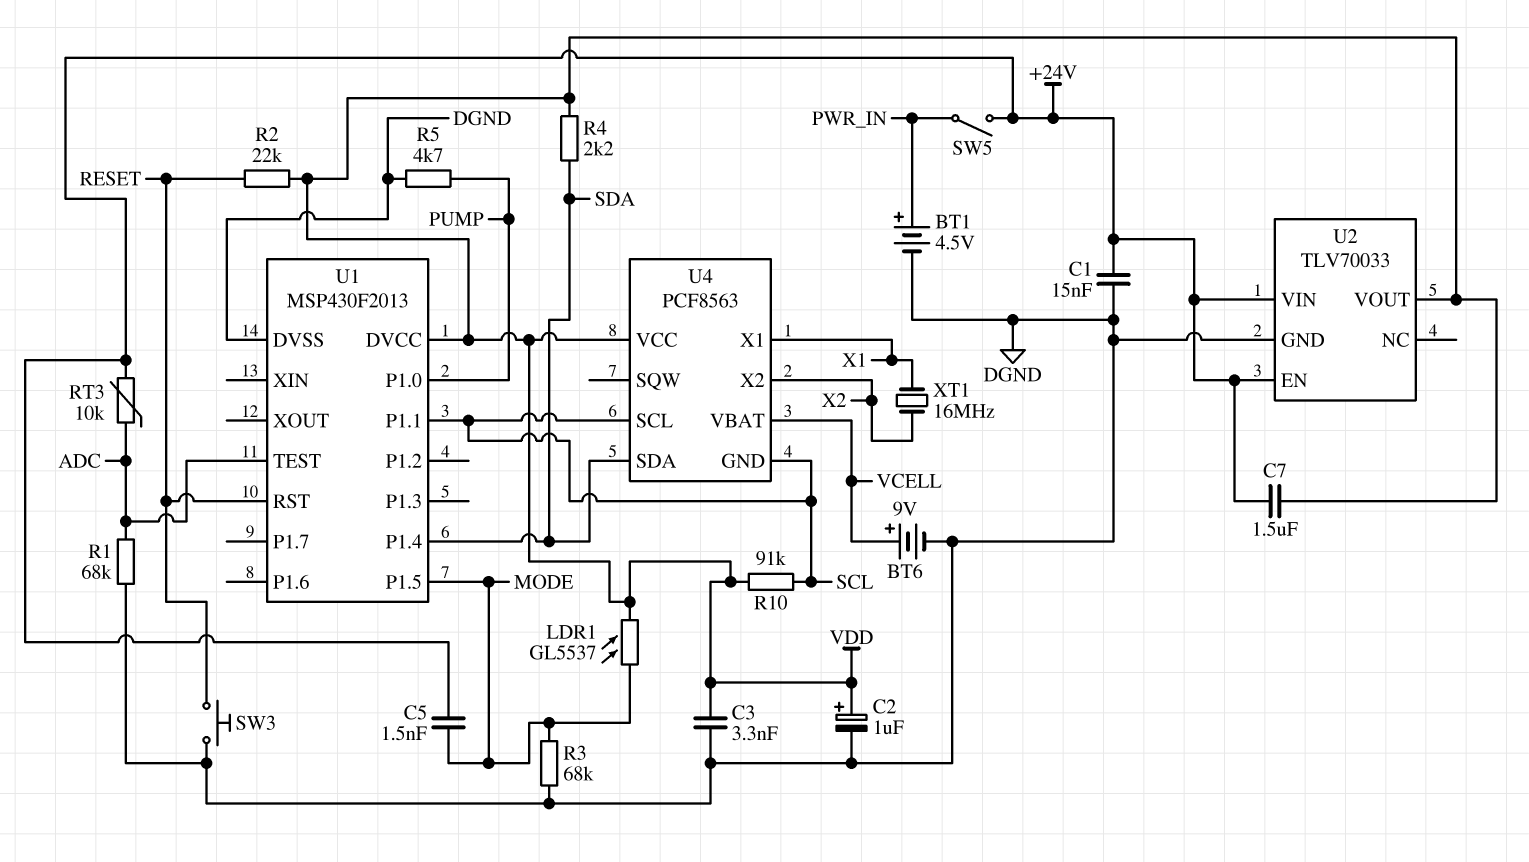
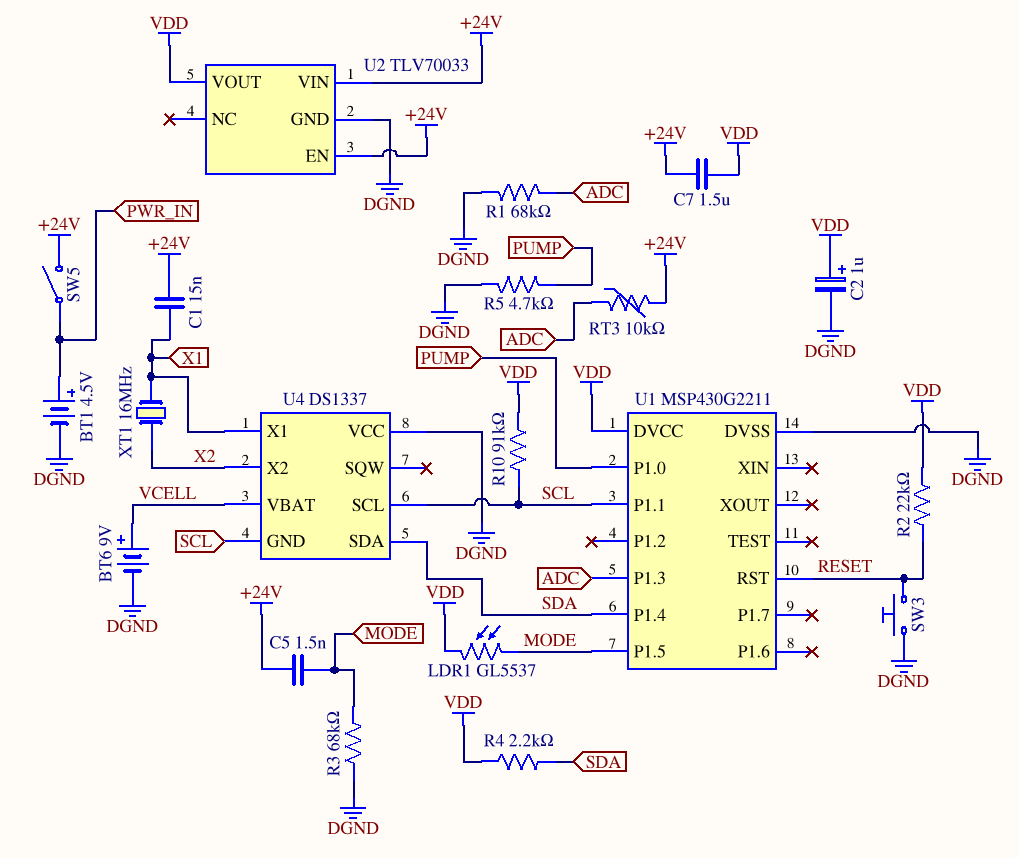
C1: 15nF (+24V, DGND) -> 15nF (+24V, X1)
C3: 3.3nF (DGND, VDD) -> none
U1: MSP430F2013 -> MSP430G2211
U1 pin P1.3: none -> ADC
U1 pin TEST: ADC -> none
U4: PCF8563 -> DS1337
U4 pin VCC: VDD -> DGND

